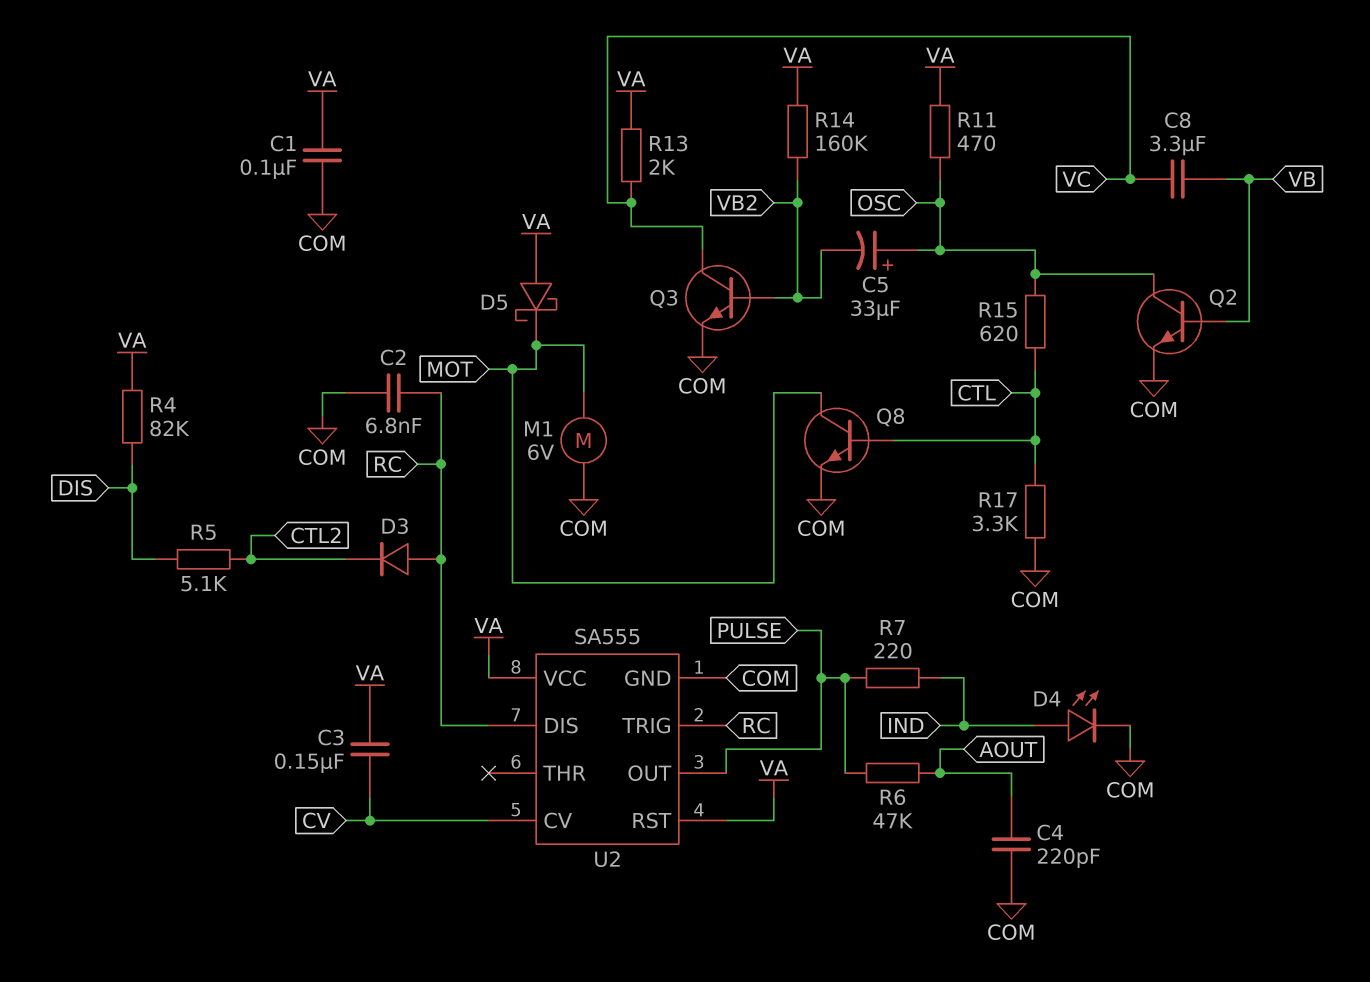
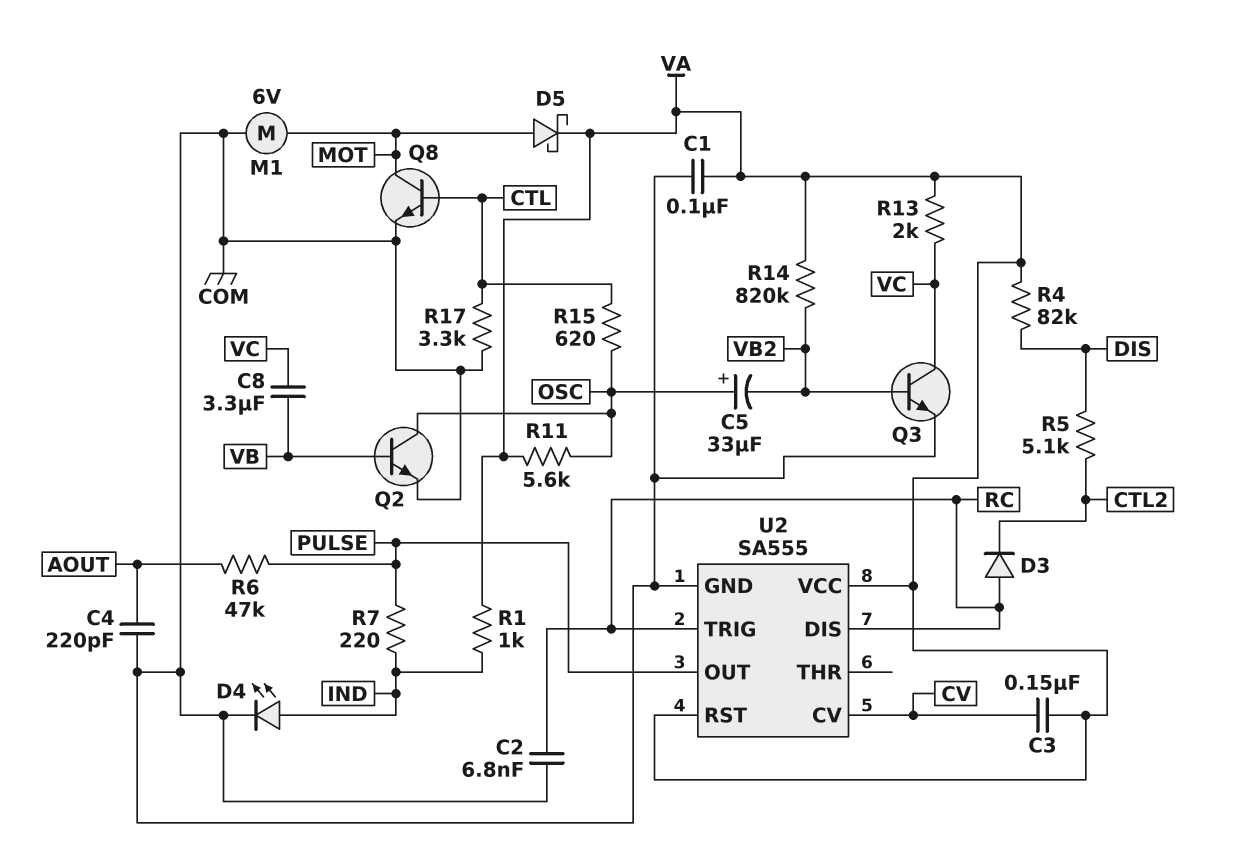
D5: schottky (A VA, K MOT) -> schottky (A MOT, K VA)
R1: none -> 1k (IND, VA)
R11: 470 (OSC, VA) -> 5.6k (OSC, VA)
R14: 160k (VA, VB2) -> 820k (VA, VB2)

